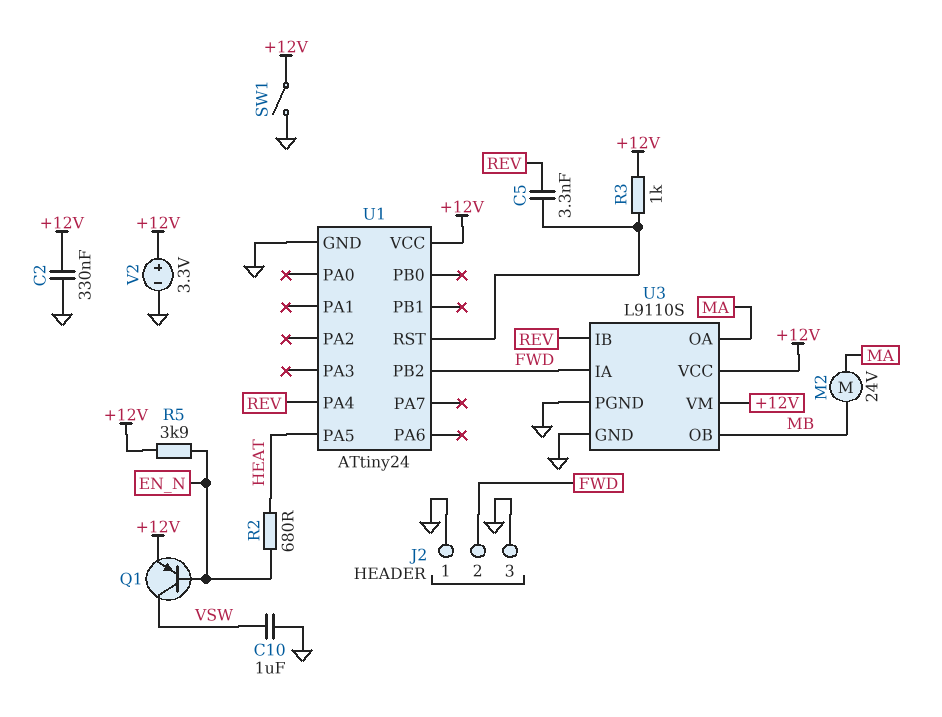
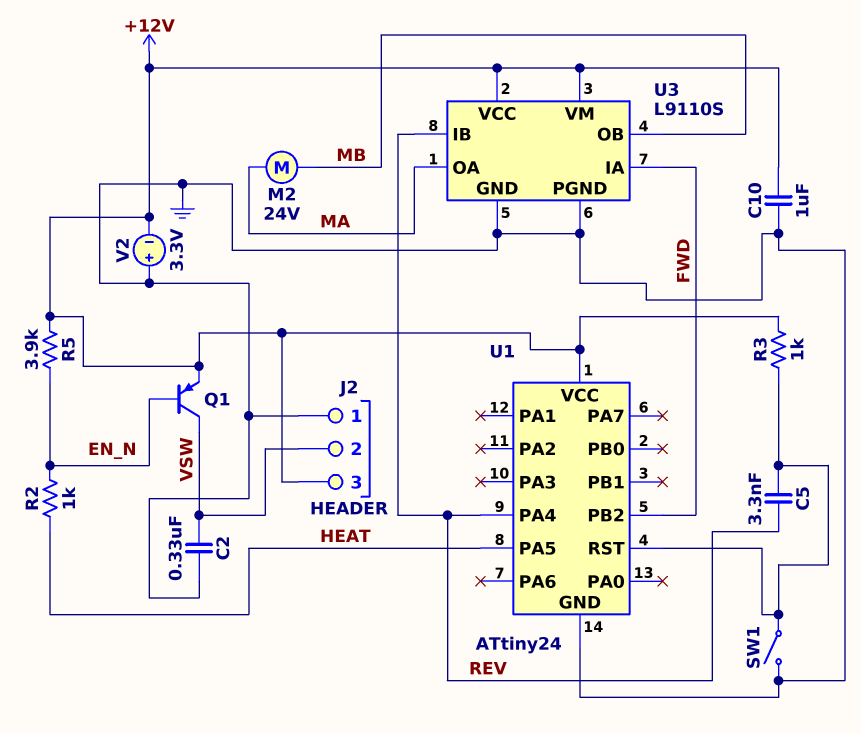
C2: 330nF (+12V, GND) -> 330nF (GND, VSW)
C10: 1uF (GND, VSW) -> 1uF (+12V, GND)
J2 pin 2: FWD -> VSW
J2 pin 3: GND -> +12V
R2: 680 (EN_N, HEAT) -> 1k (EN_N, HEAT)
SW1: switch (+12V, GND) -> switch (GND, U1/RST)
V2: 3.3V (plus +12V, minus GND) -> 3.3V (plus GND, minus +12V)

